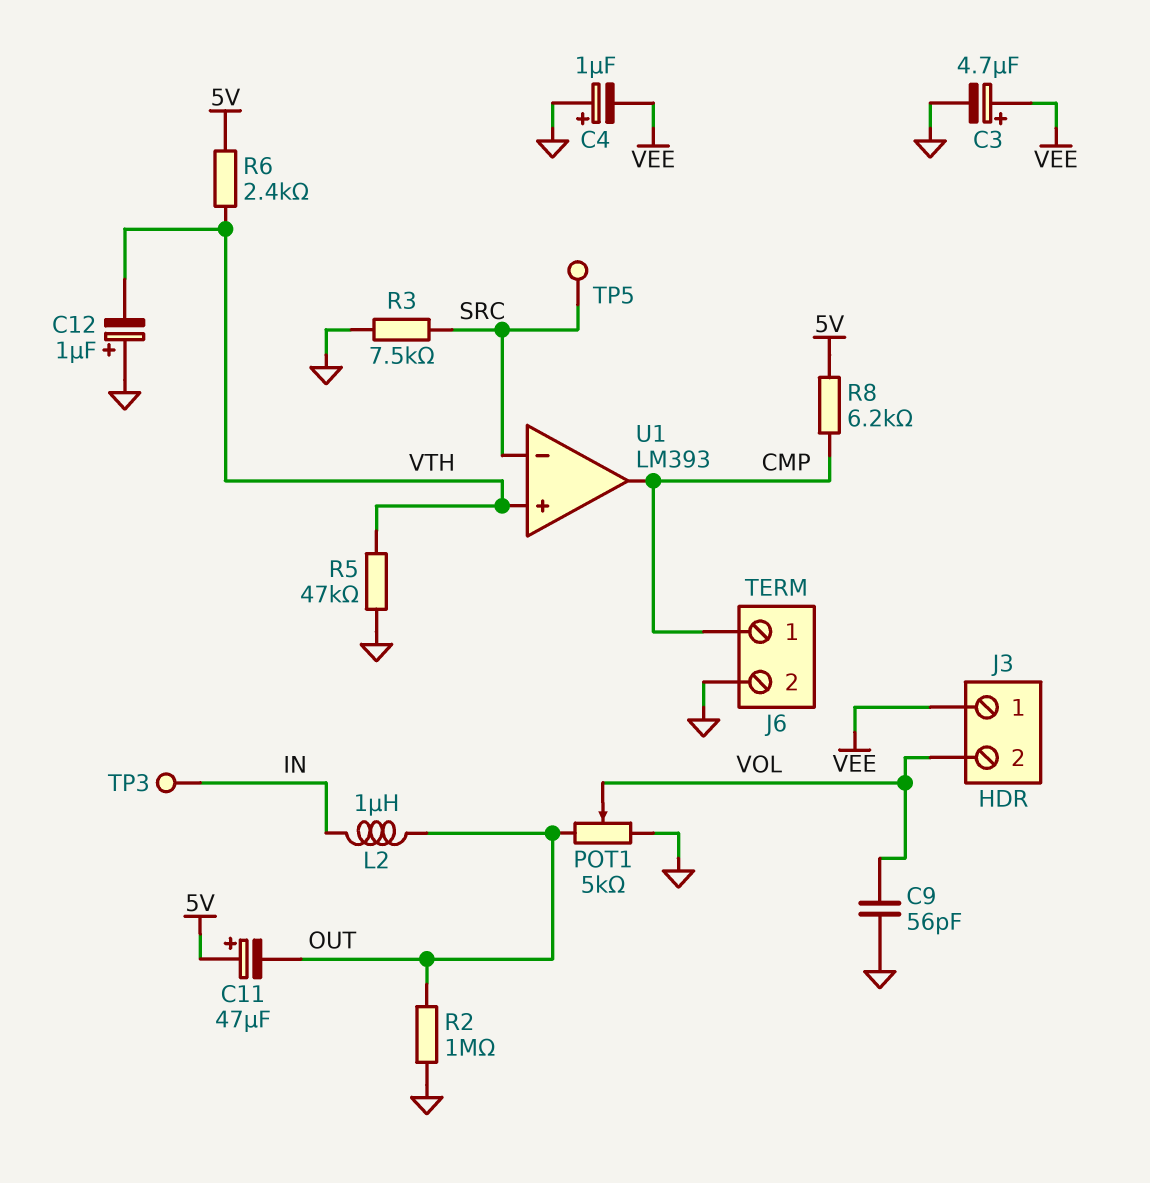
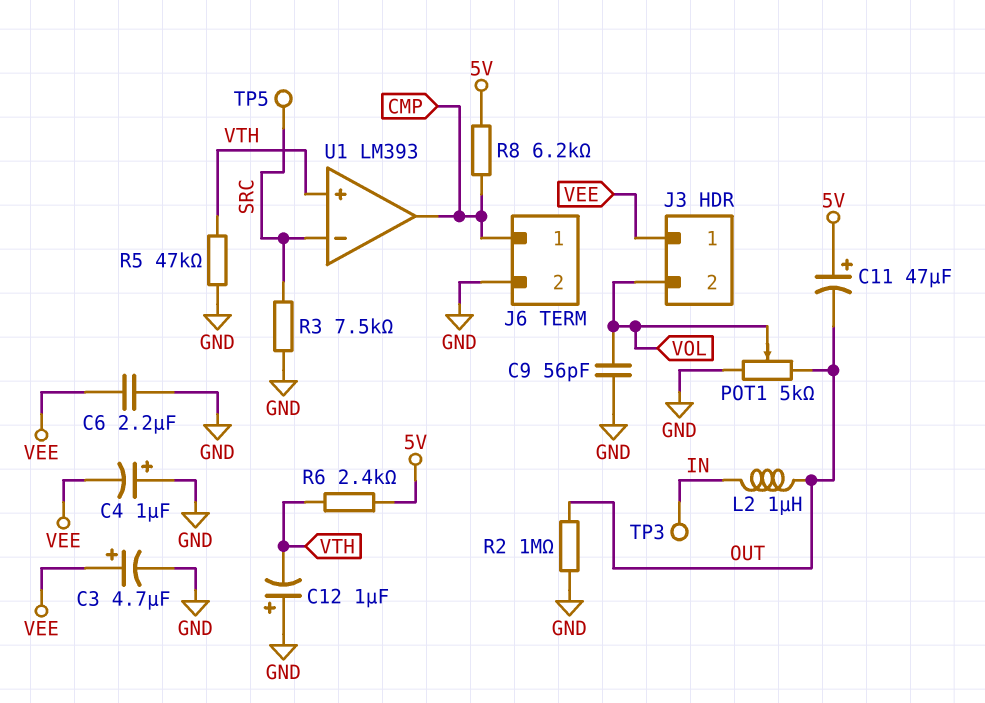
C6: none -> 2.2uF (GND, VEE)

